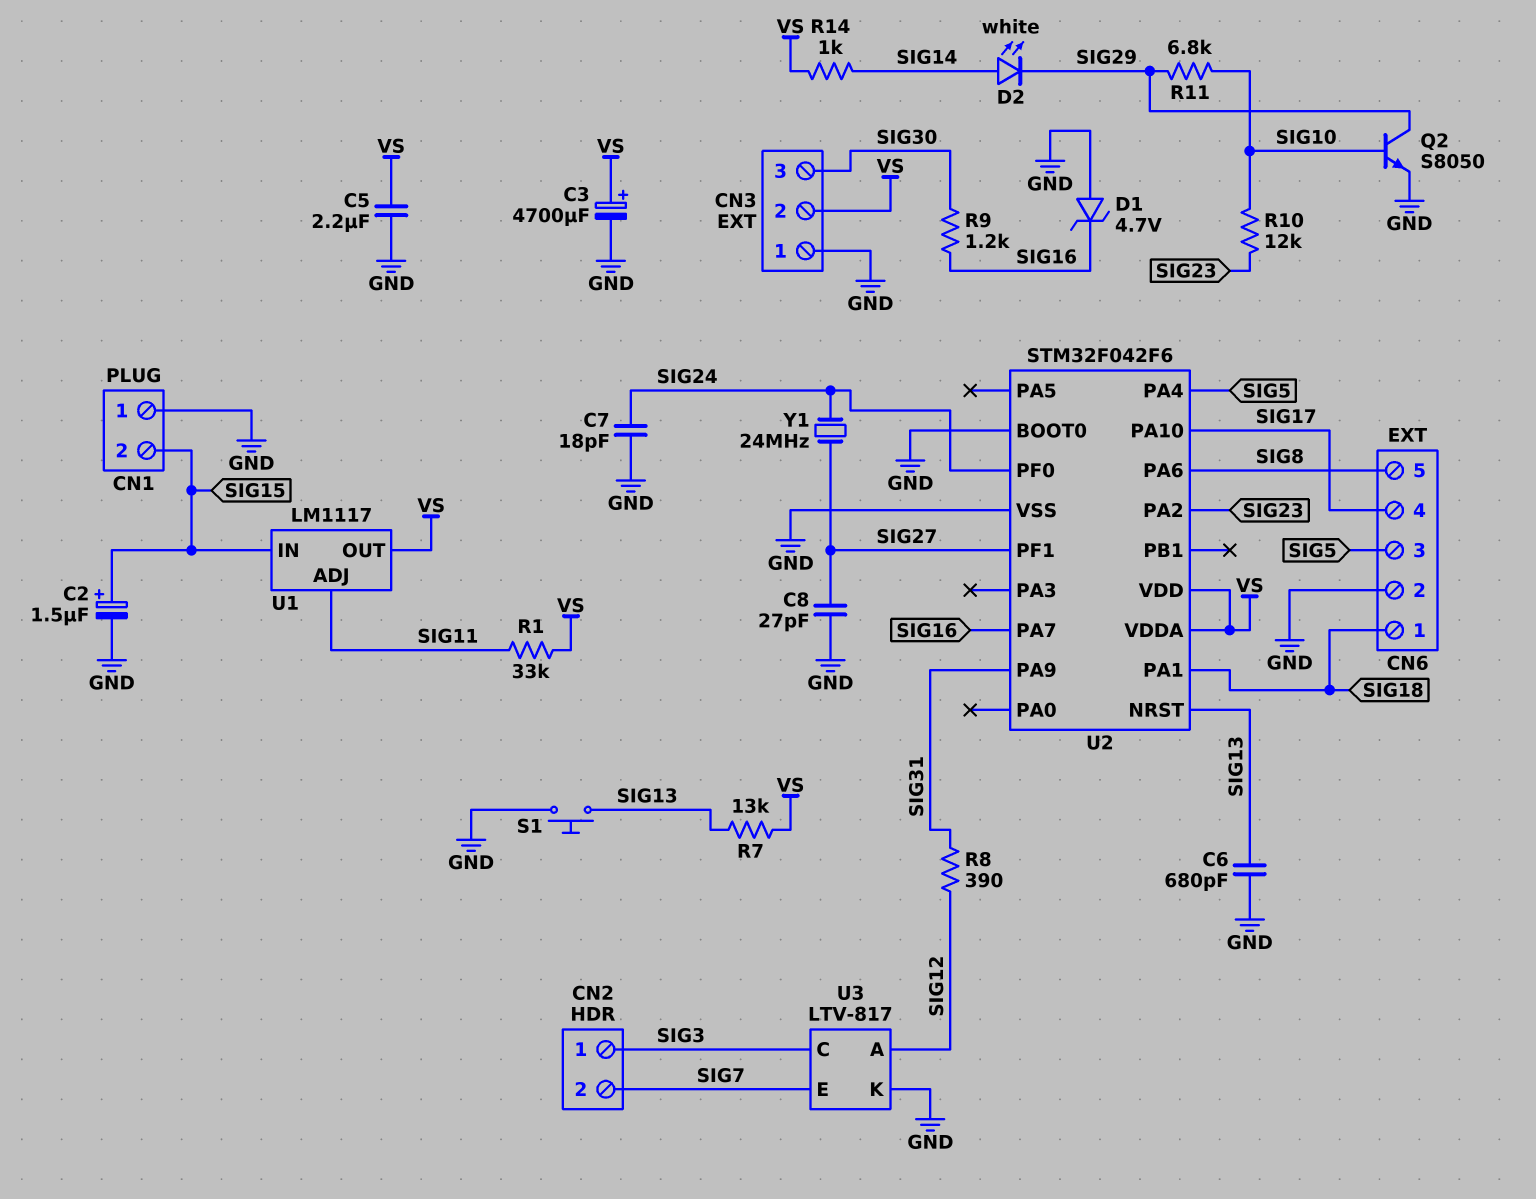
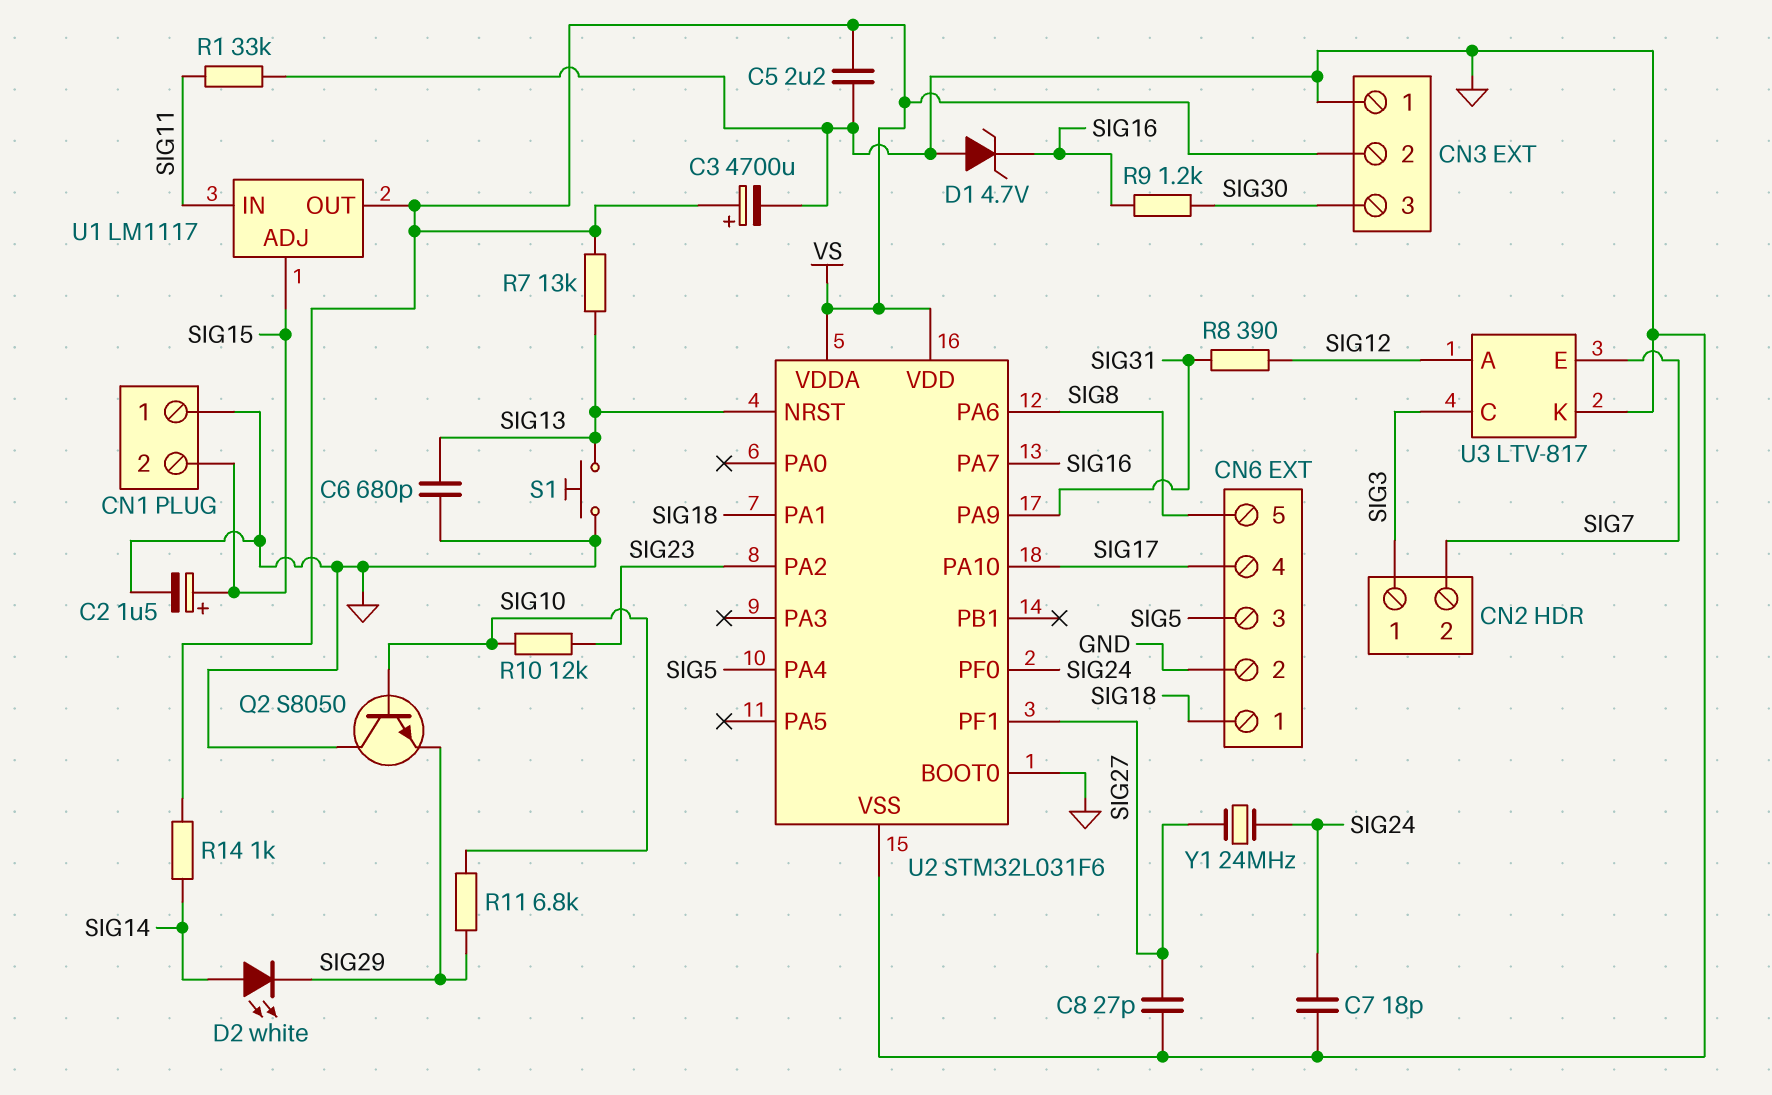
Q2: NPN S8050 (B SIG10, C SIG29, E GND) -> NPN S8050 (B SIG10, C GND, E SIG29)
R1: 33k (SIG11, VS) -> 33k (GND, SIG11)
U1 pin ADJ: SIG11 -> SIG15
U1 pin IN: SIG15 -> SIG11
U2: STM32F042F6 -> STM32L031F6

